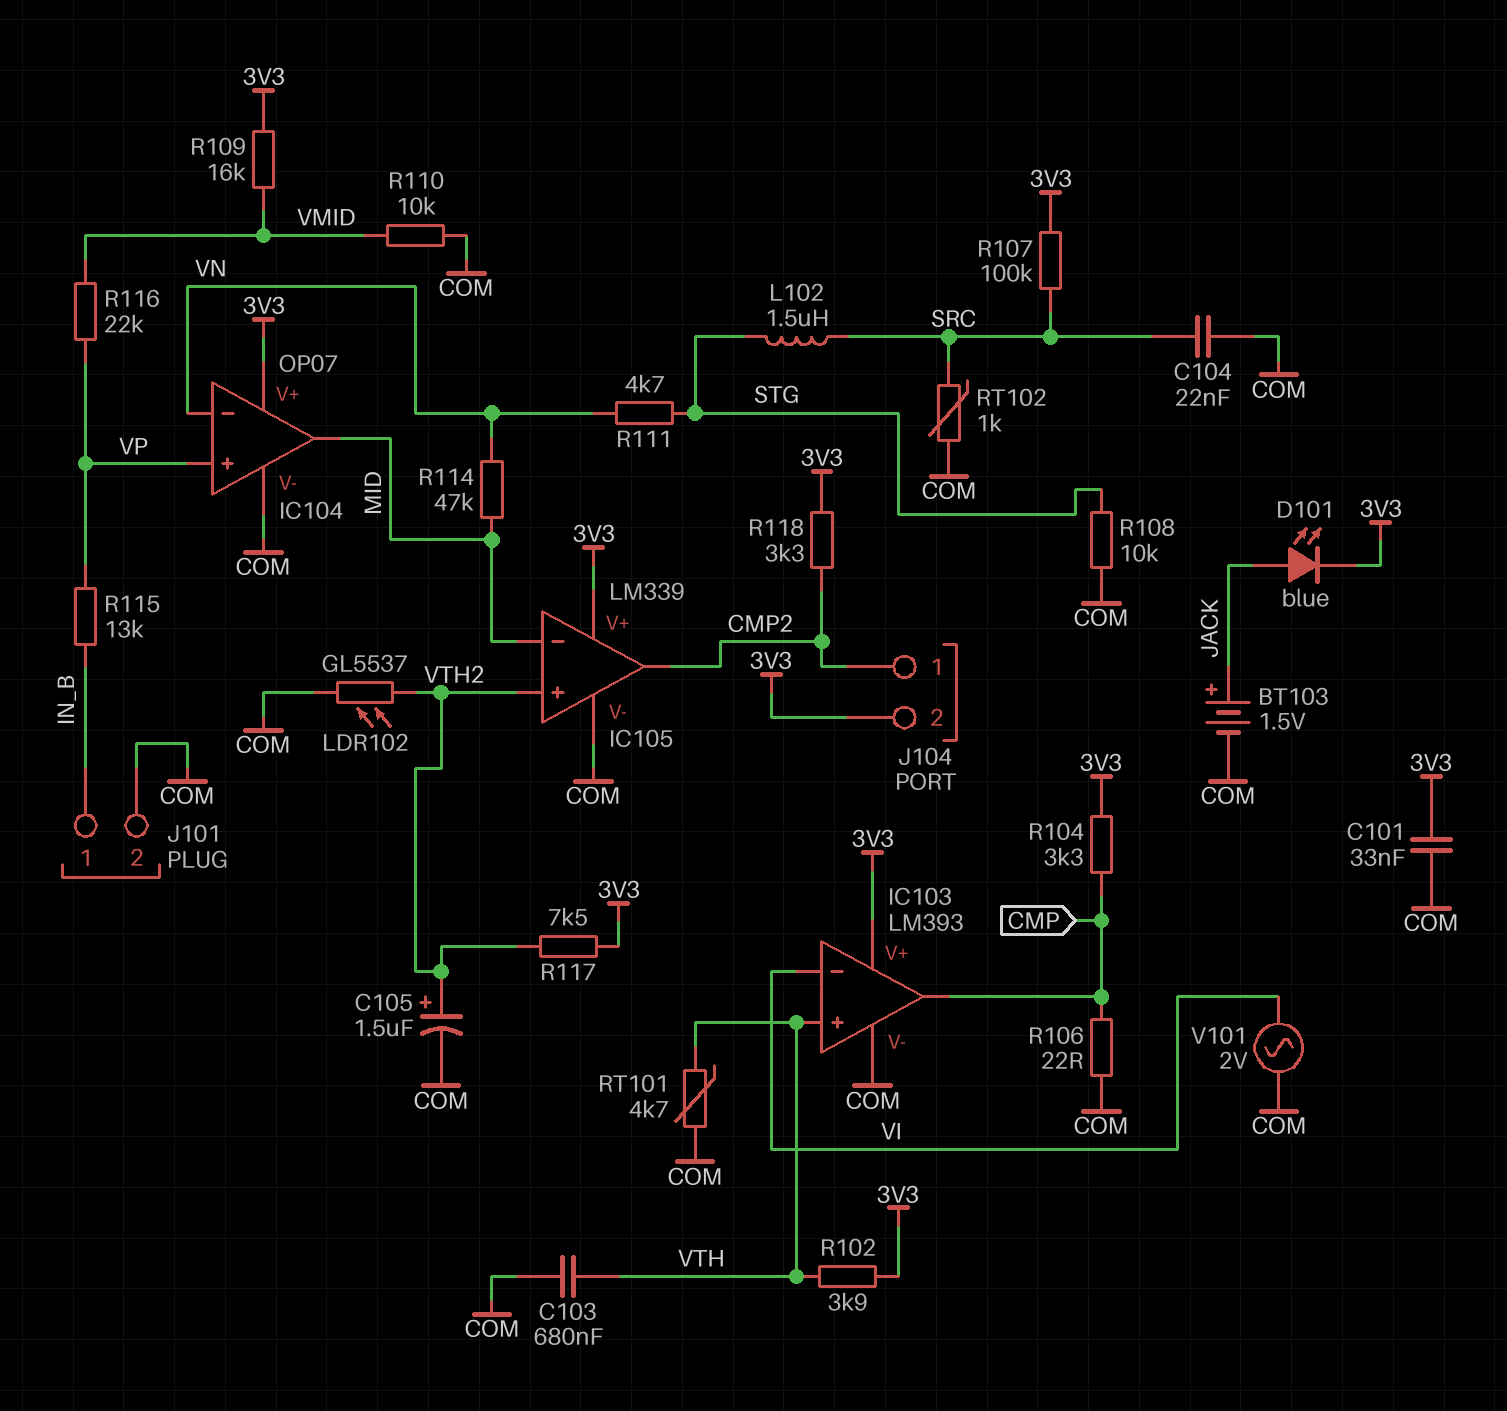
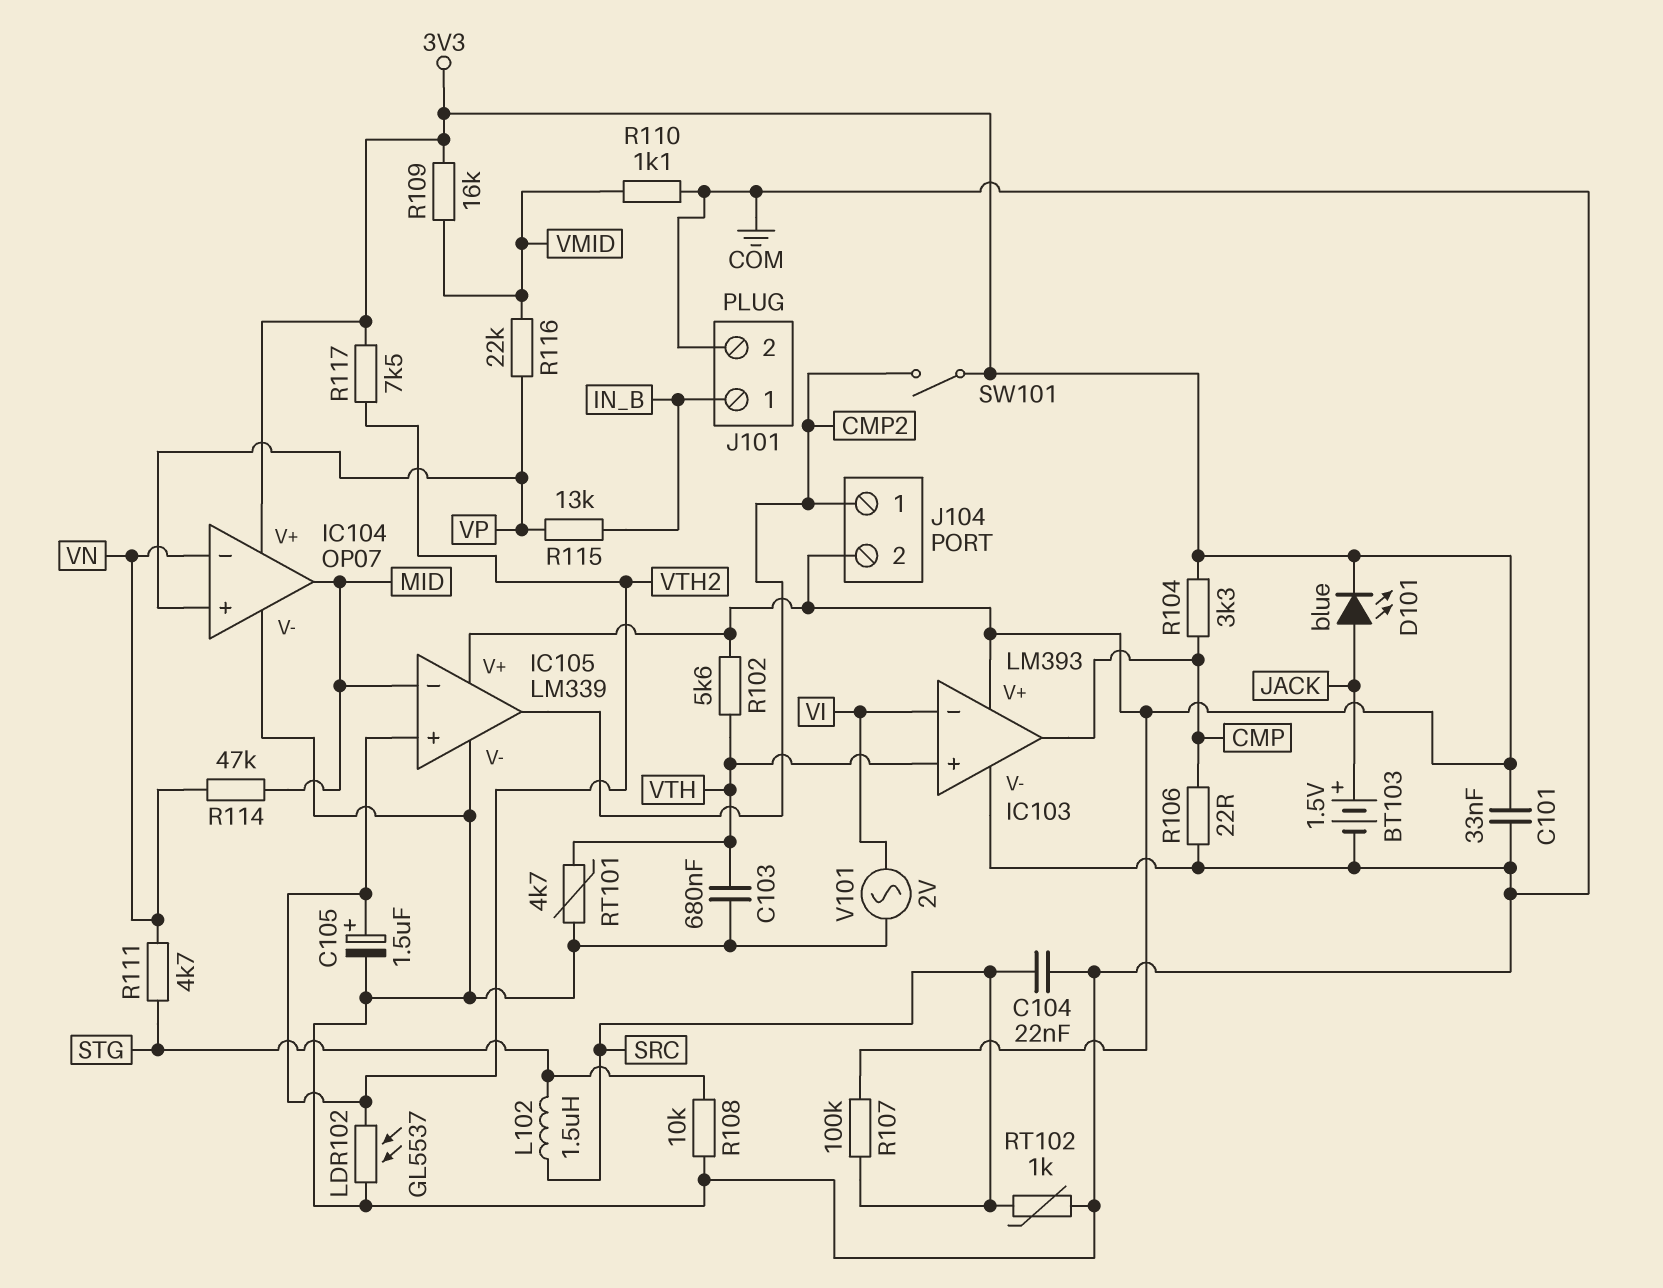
R102: 3.9k (3V3, VTH) -> 5.6k (3V3, VTH)
R110: 10k (COM, VMID) -> 1.1k (COM, VMID)
R118: 3.3k (3V3, CMP2) -> none
SW101: none -> switch (3V3, CMP2)

